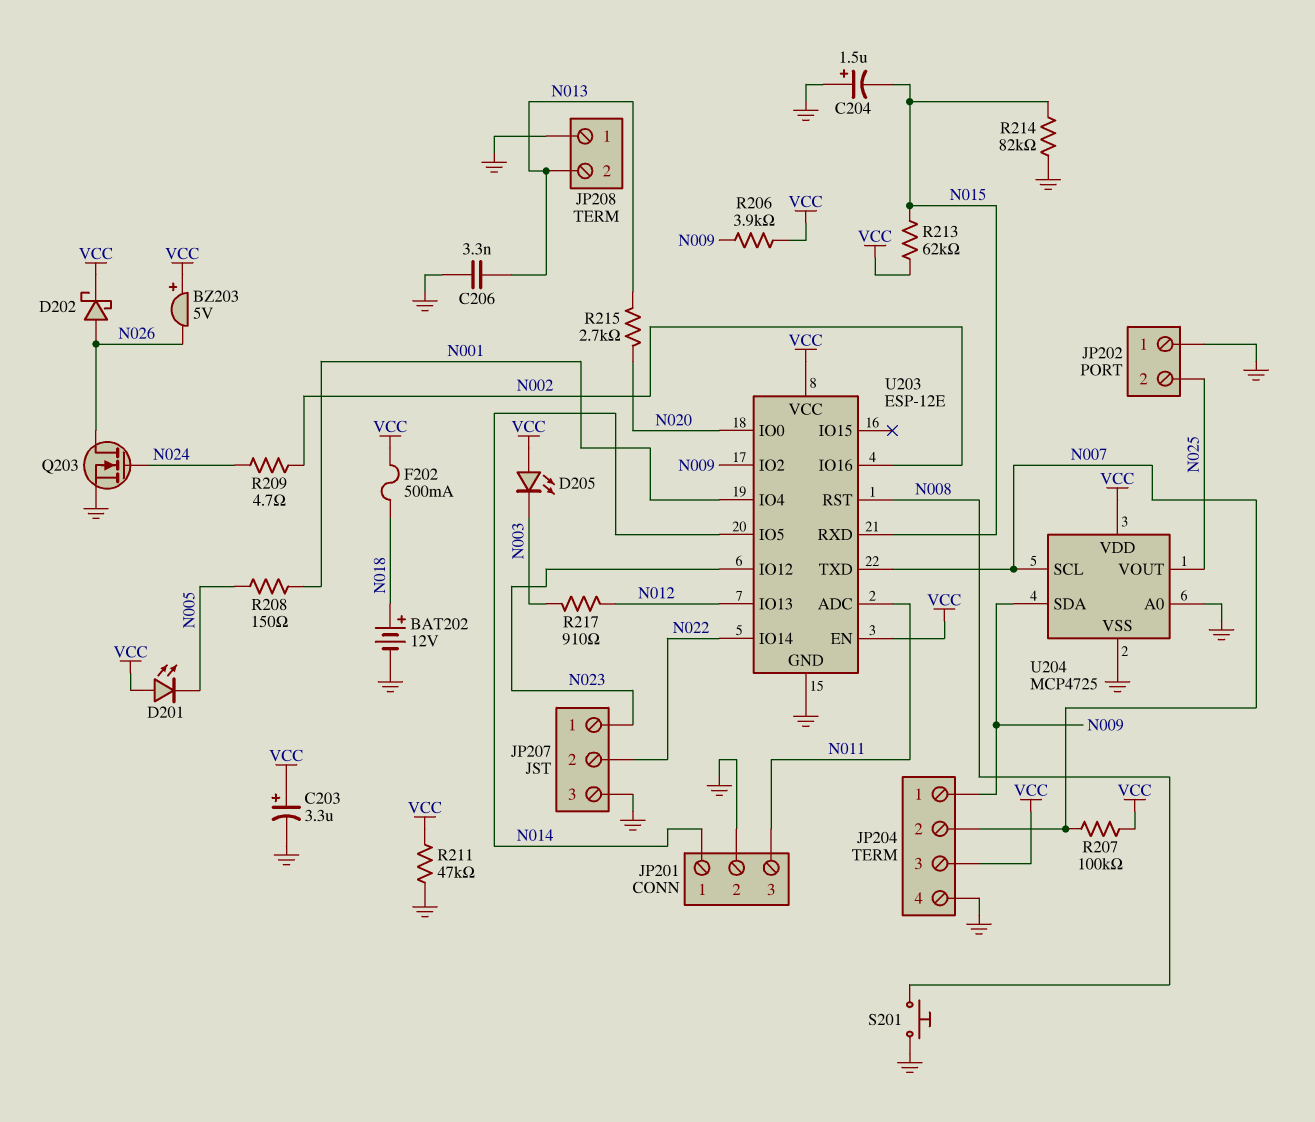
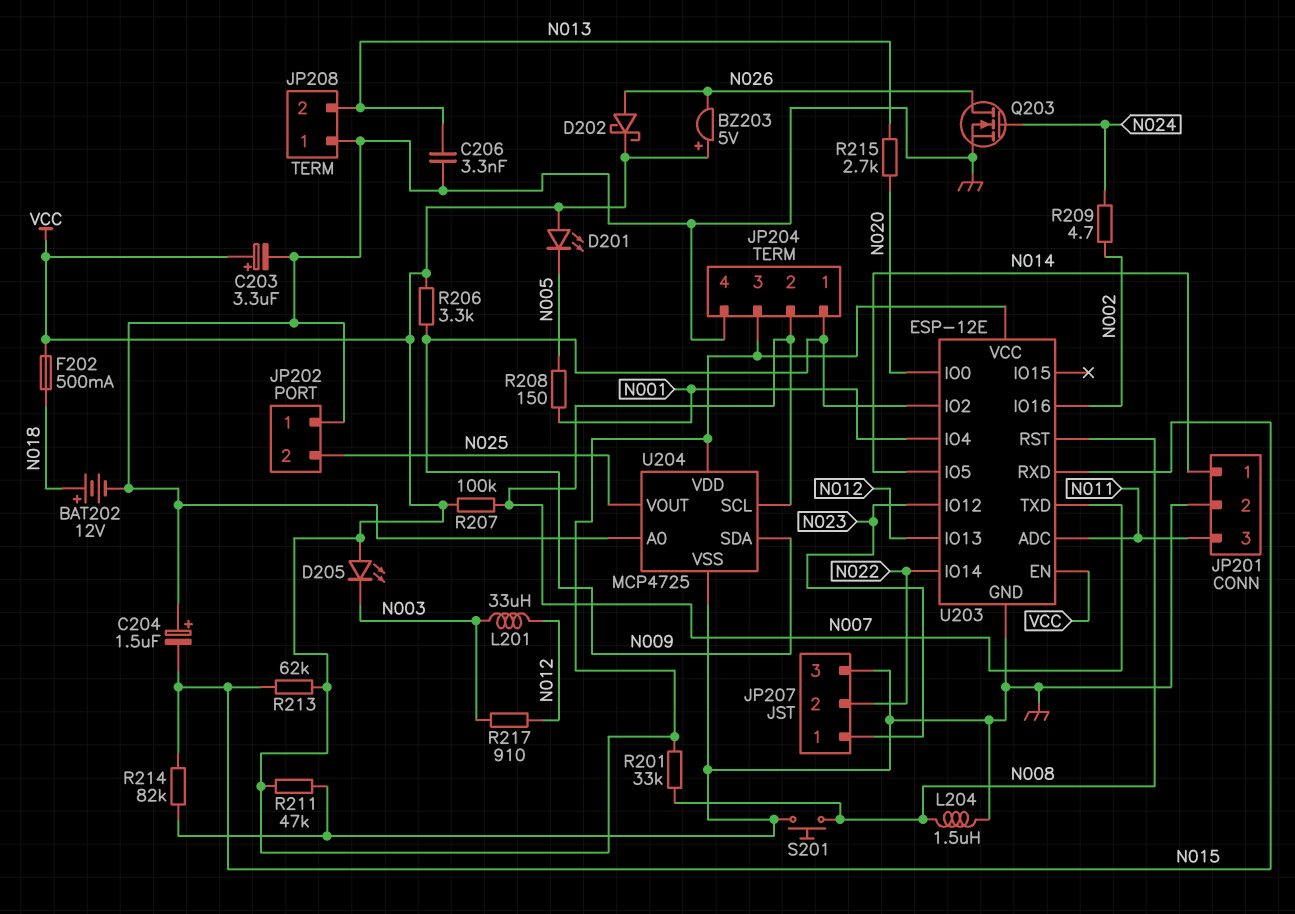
L201: none -> 33uH (N003, N012)
L204: none -> 1.5uH (GND, N008)
R201: none -> 33k (N008, VCC)
R206: 3.9k (N009, VCC) -> 3.3k (N009, VCC)

